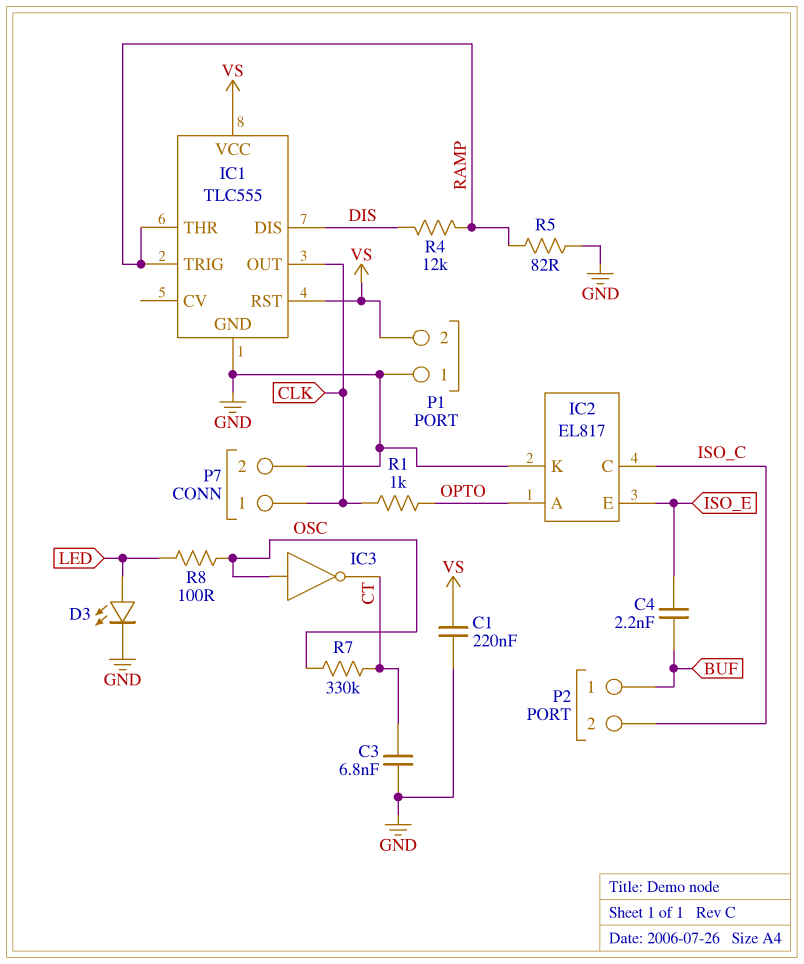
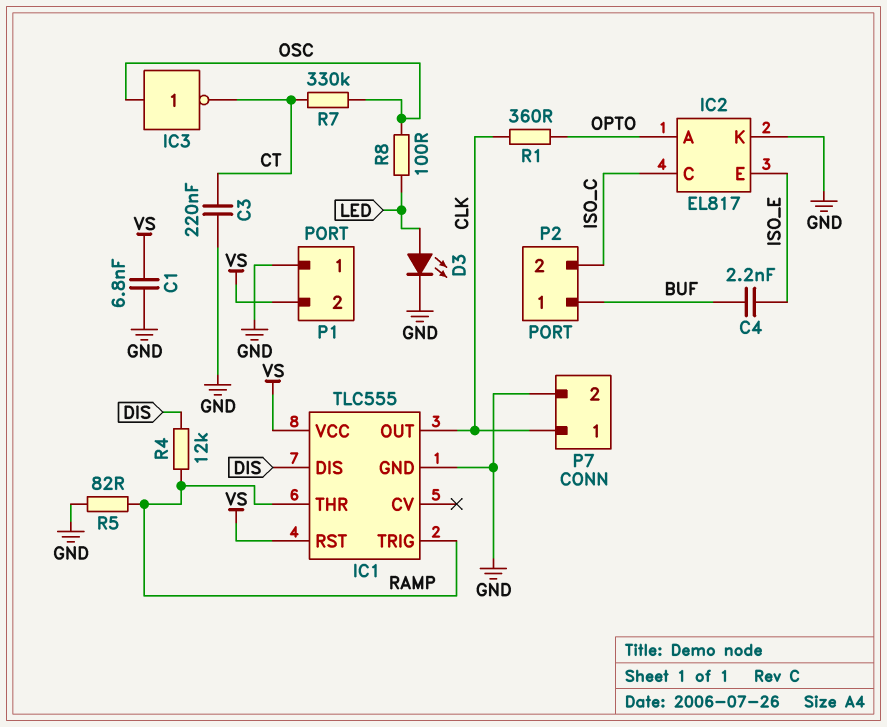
C1: 220nF (GND, VS) -> 6.8nF (GND, VS)
C3: 6.8nF (CT, GND) -> 220nF (CT, GND)
R1: 1k (CLK, OPTO) -> 360 (CLK, OPTO)

